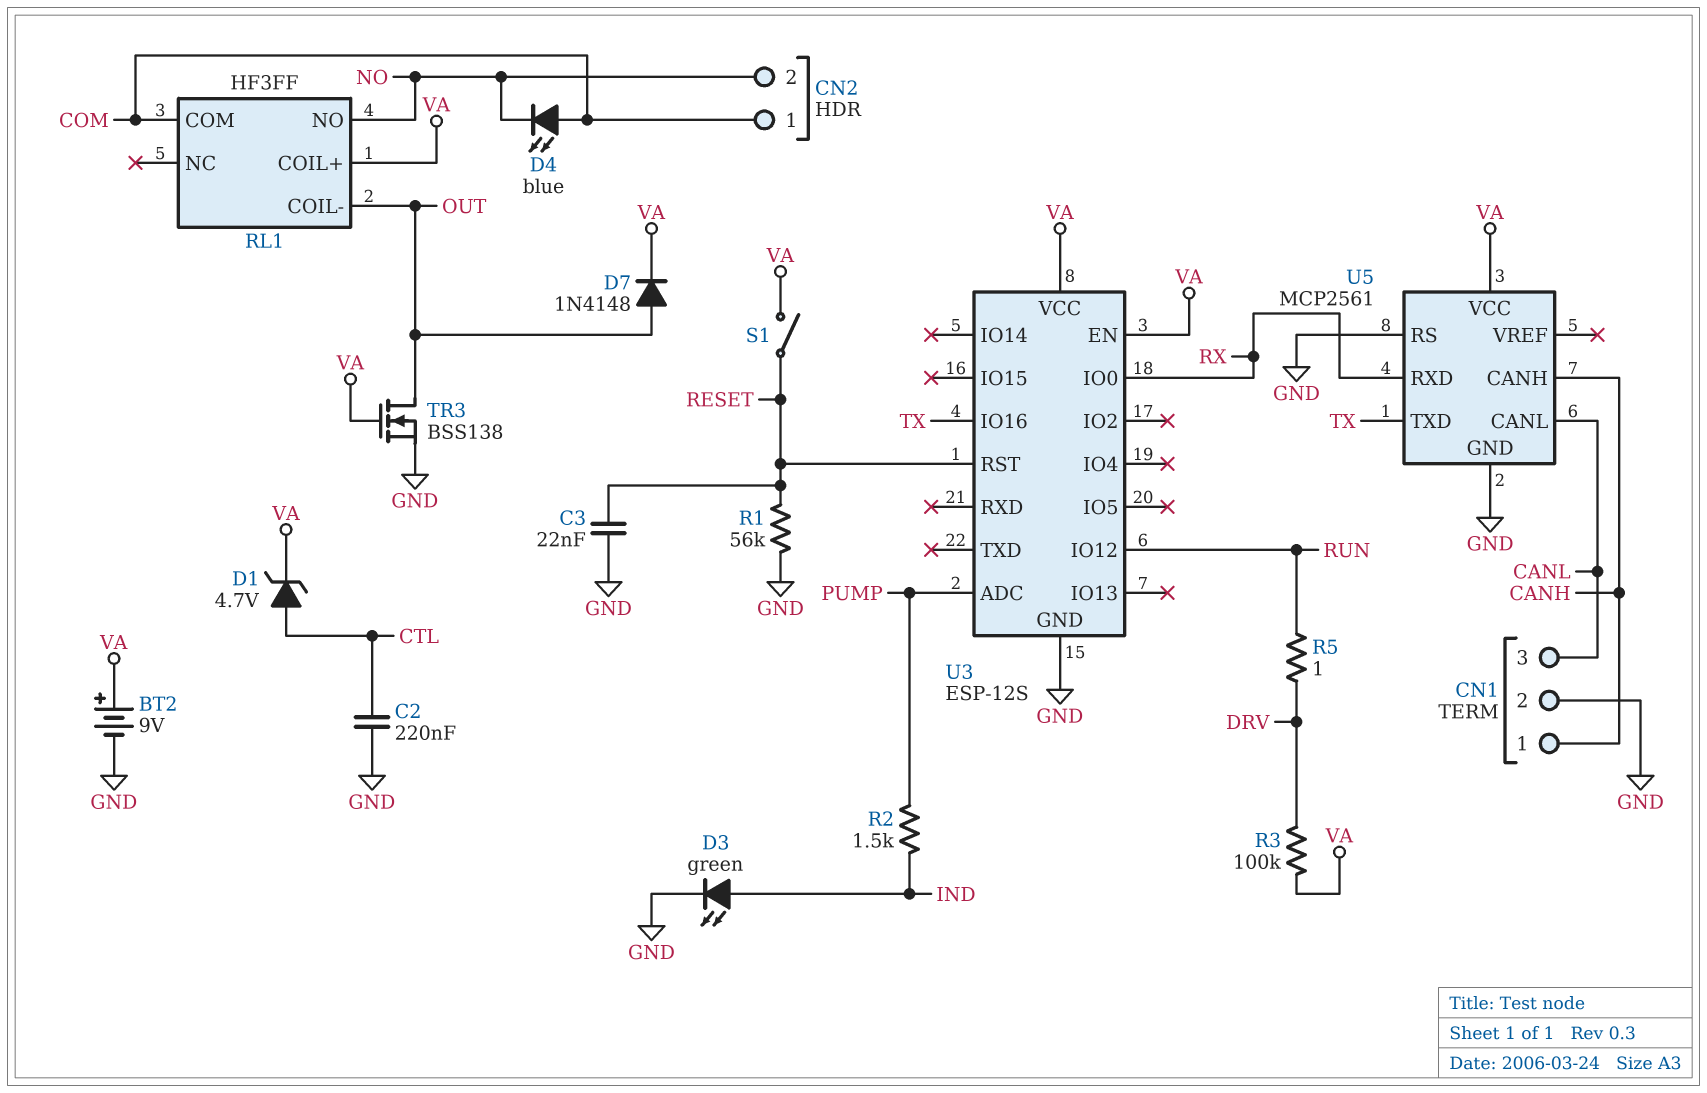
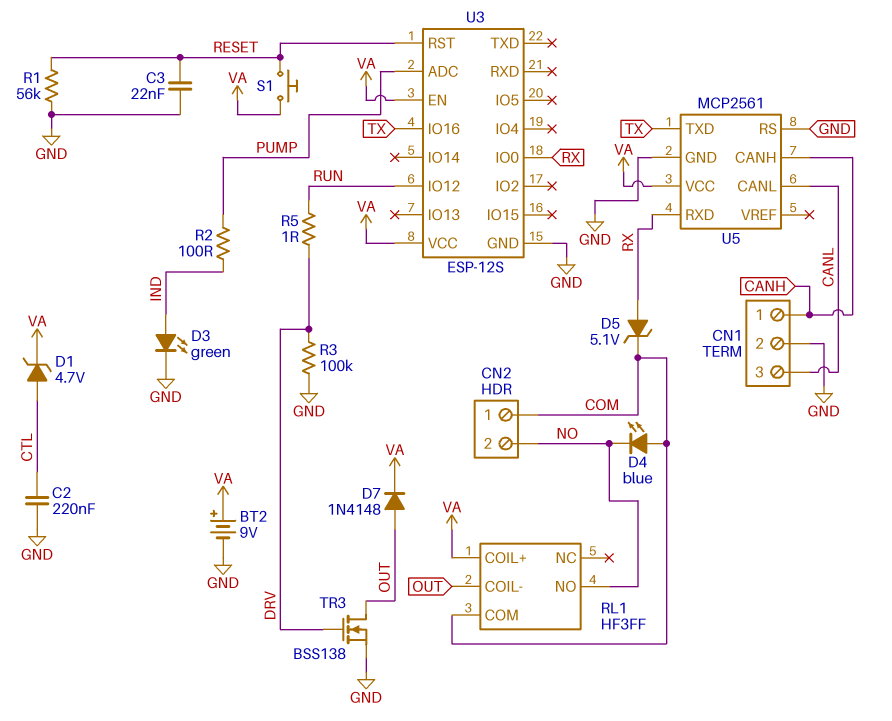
D5: none -> zener 5.1V (A RX, K COM)
R2: 1.5k (IND, PUMP) -> 100 (IND, PUMP)
R3: 100k (DRV, VA) -> 100k (DRV, GND)
S1: switch (RESET, VA) -> button (RESET, VA)
TR3: NMOS BSS138 (G VA, D OUT, S GND) -> NMOS BSS138 (G DRV, D OUT, S GND)

